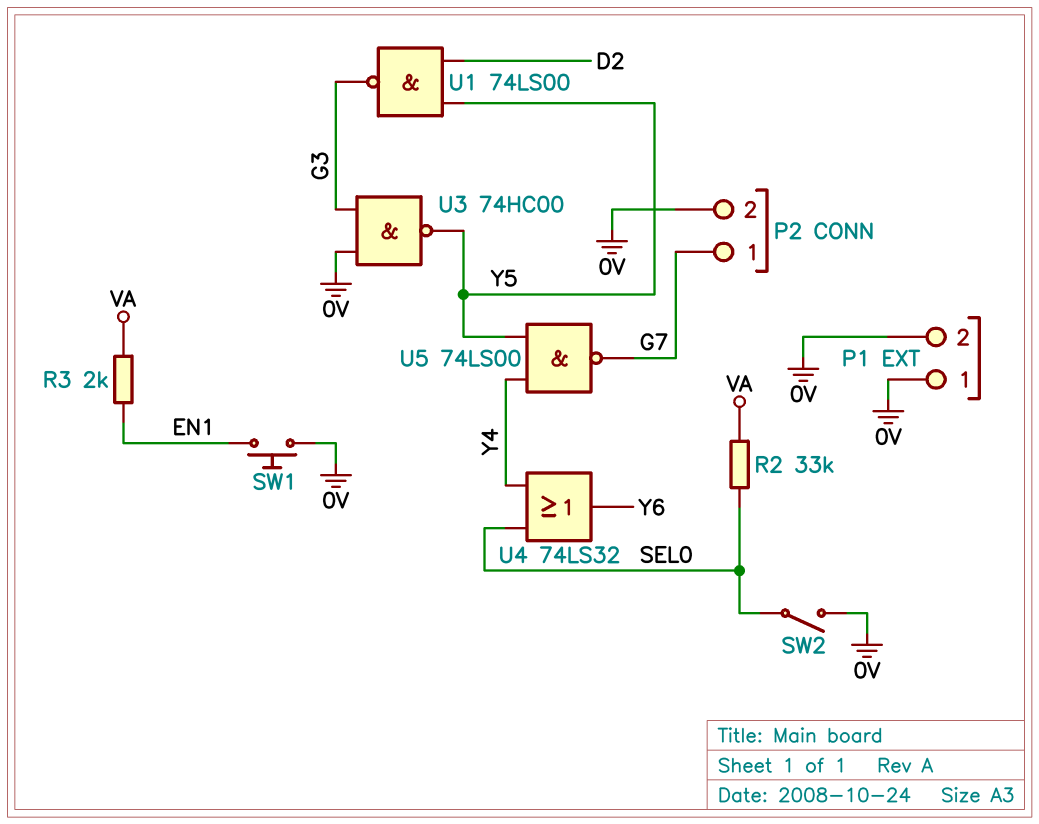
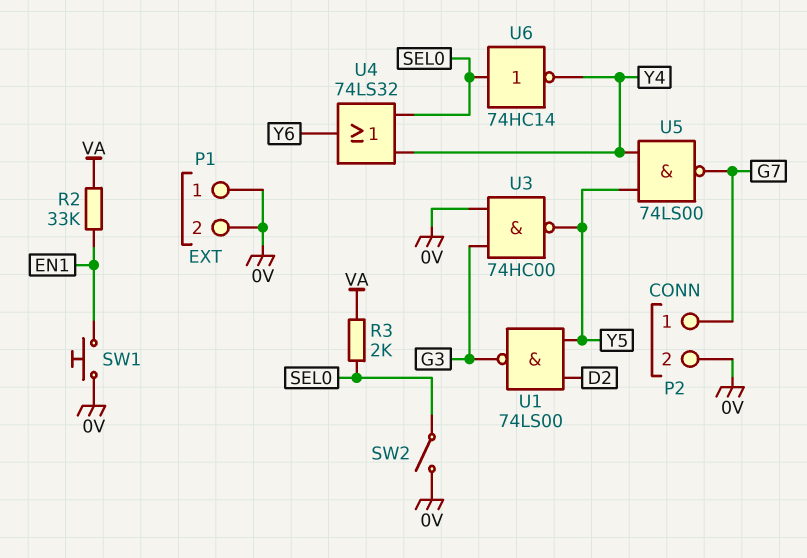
R2: 33k (SEL0, VA) -> 33k (EN1, VA)
R3: 2k (EN1, VA) -> 2k (SEL0, VA)
U6: none -> NOT 74HC14 (in SEL0, out Y4)

